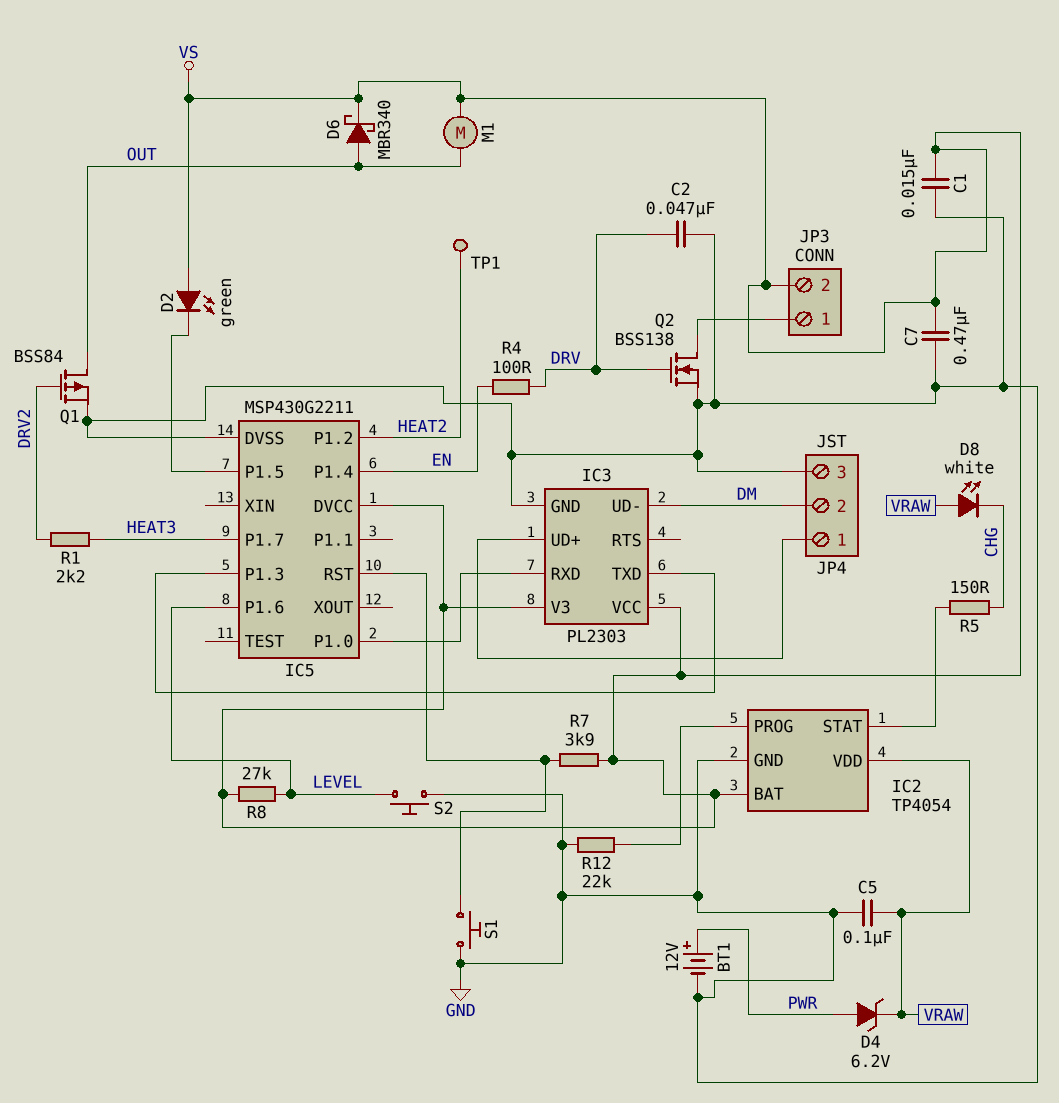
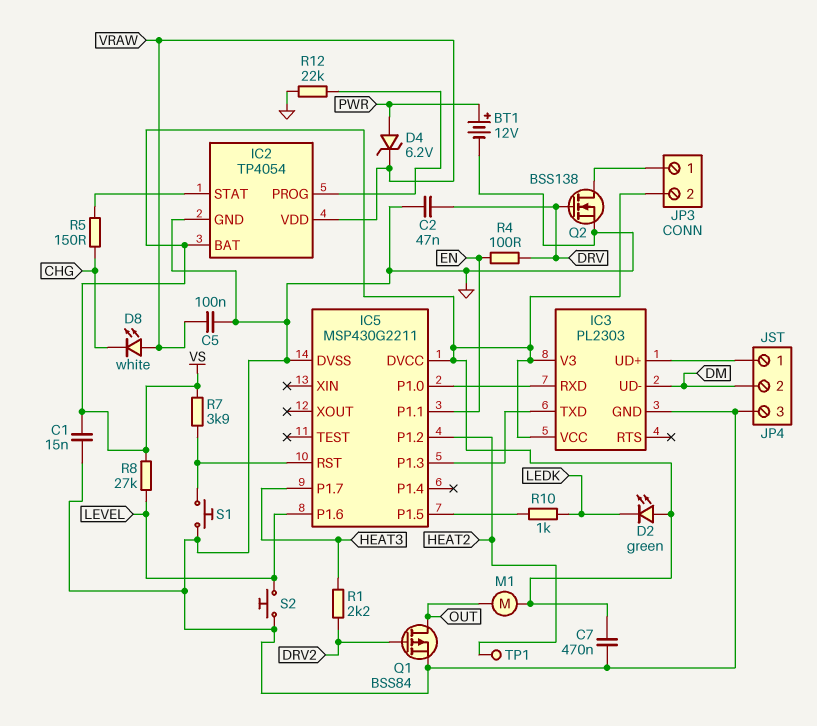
D2: LED green (A VS, K IC5/P1.5) -> LED green (A VS, K LEDK)
D6: schottky MBR340 (A OUT, K VS) -> none
IC5 pin P1.1: none -> EN
IC5 pin P1.4: EN -> none
R10: none -> 1k (IC5/P1.5, LEDK)

